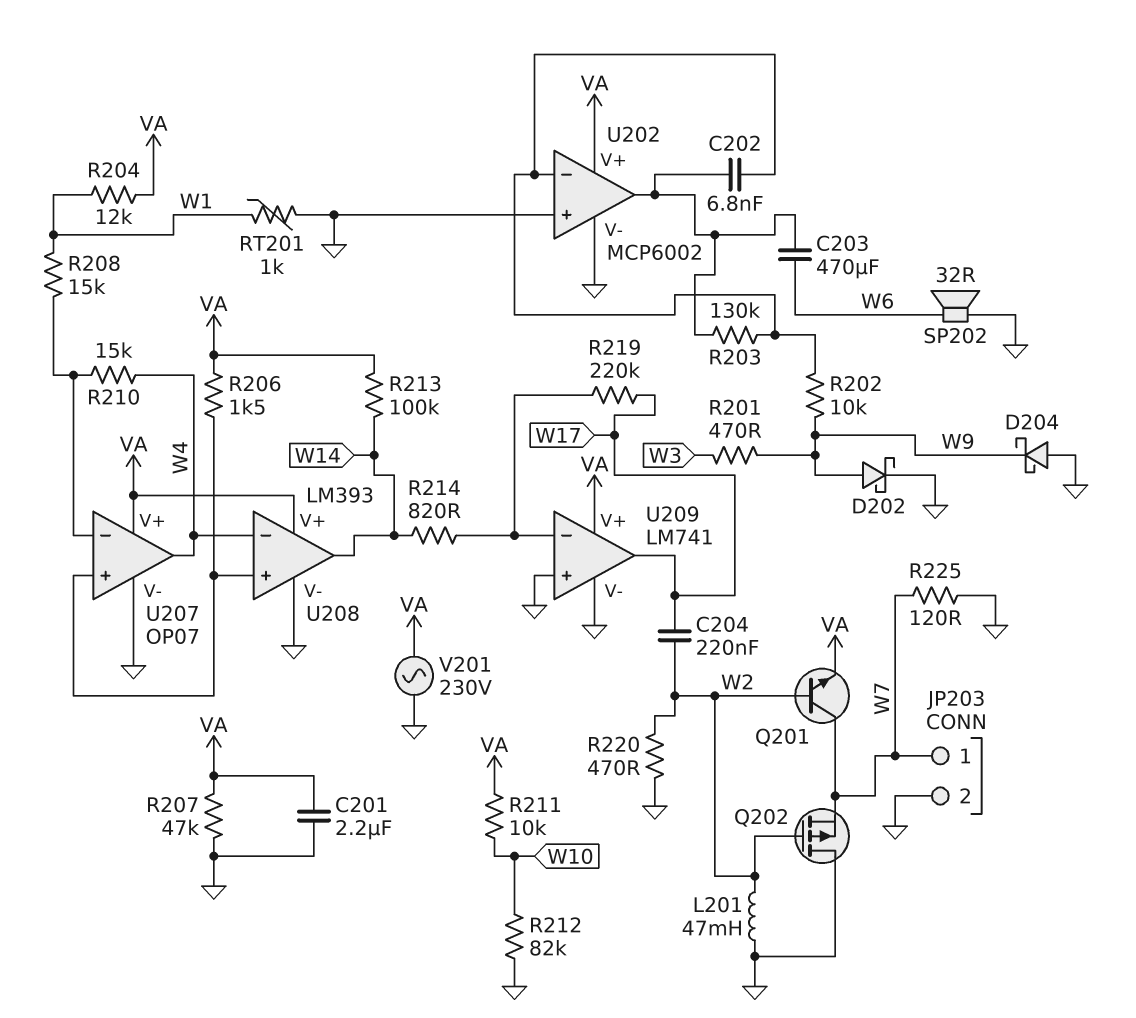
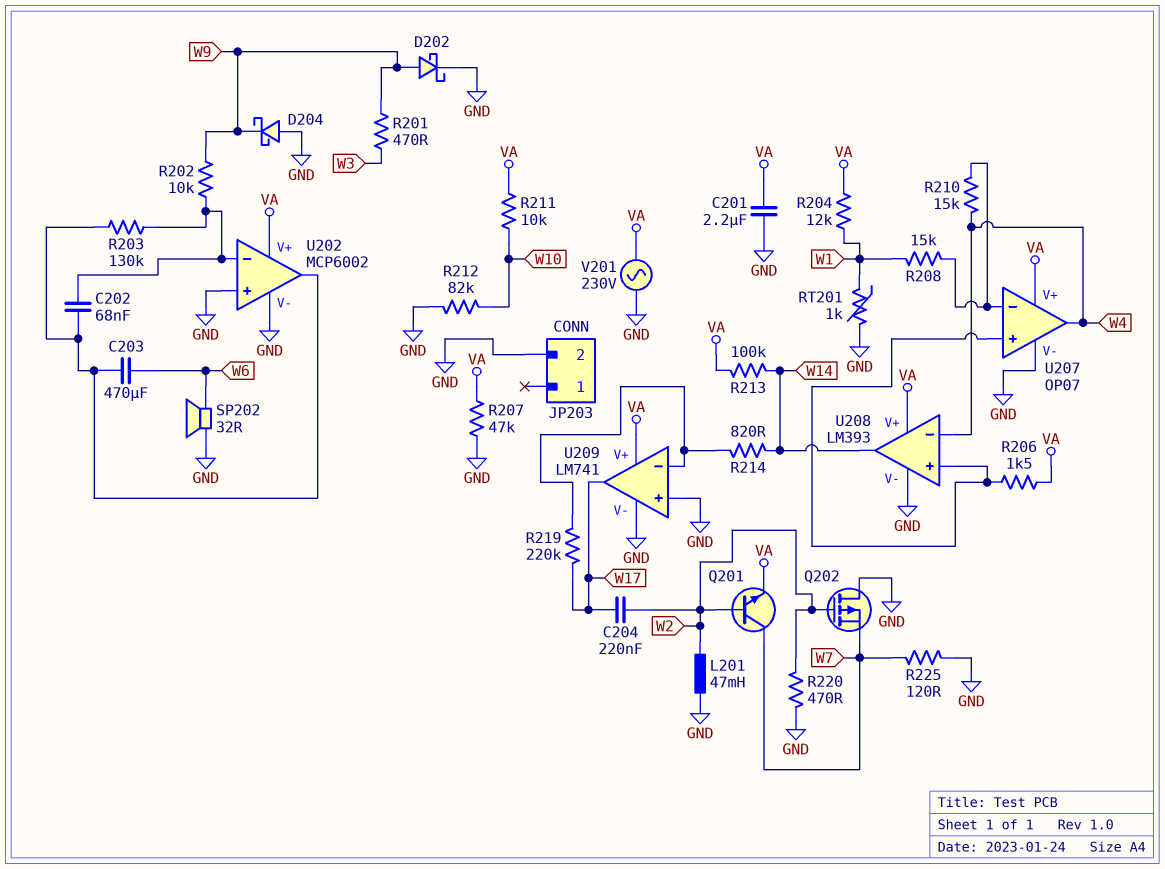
C202: 6.8nF (U202/in-, U202/out) -> 68nF (U202/in-, U202/out)
JP203 pin 1: W7 -> none

